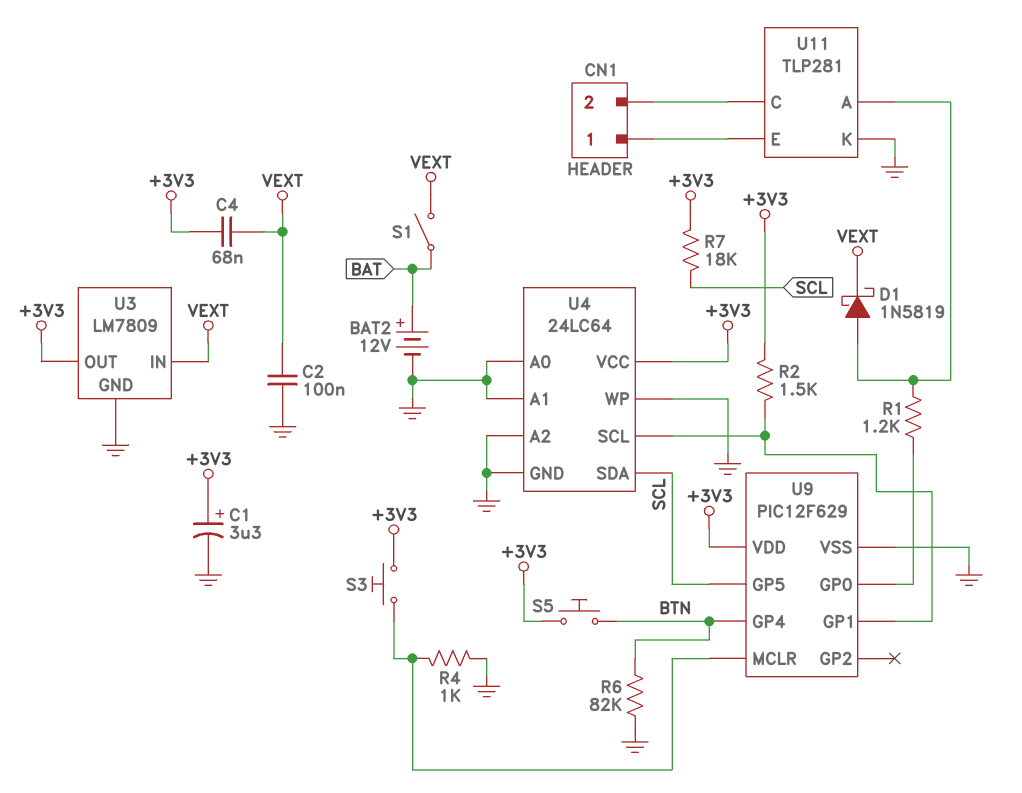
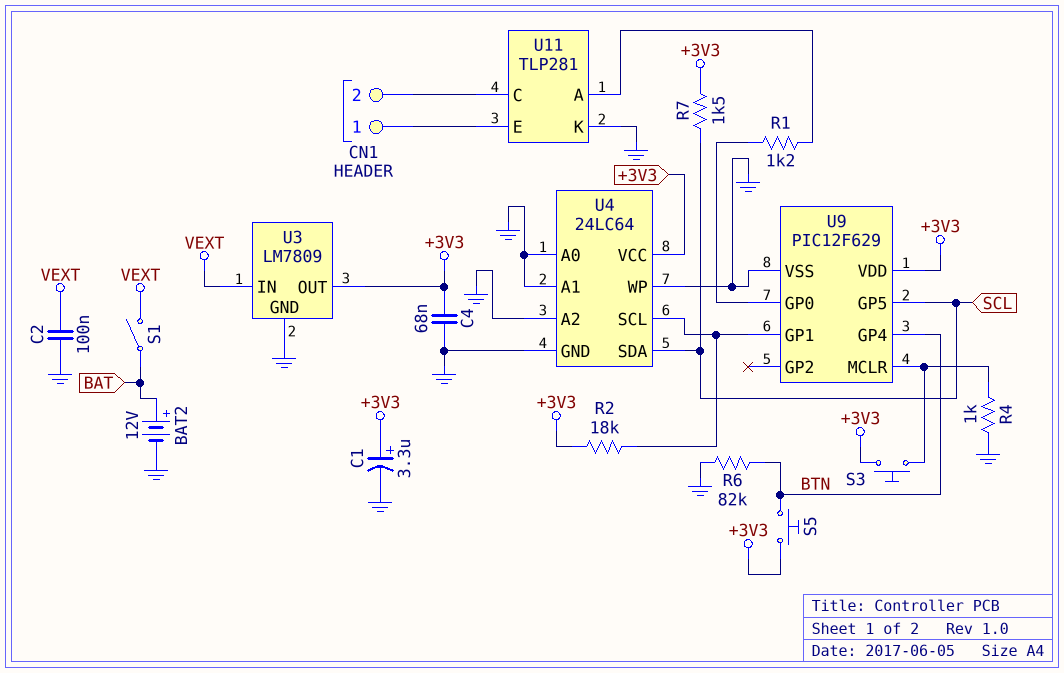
C4: 68nF (+3V3, VEXT) -> 68nF (+3V3, GND)
D1: schottky 1N5819 (A U11/A, K VEXT) -> none
R2: 1.5k (+3V3, U4/SCL) -> 18k (+3V3, U4/SCL)
R7: 18k (+3V3, SCL) -> 1.5k (+3V3, SCL)

